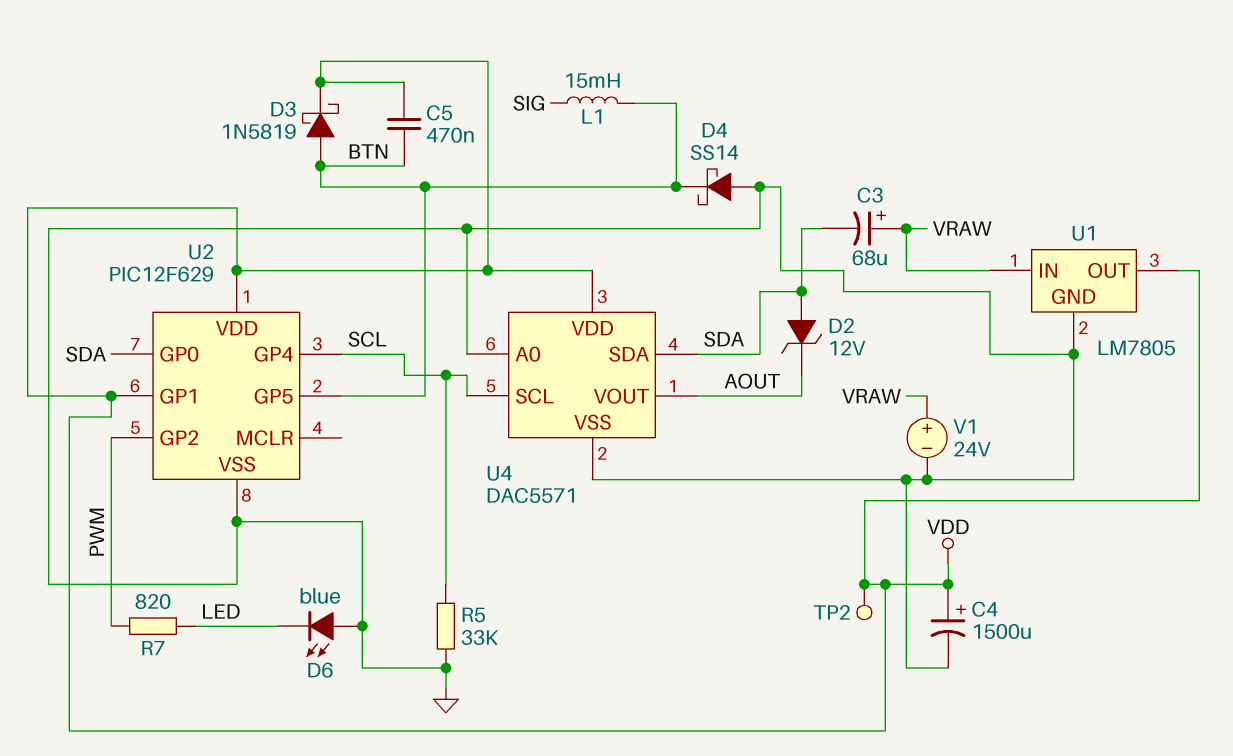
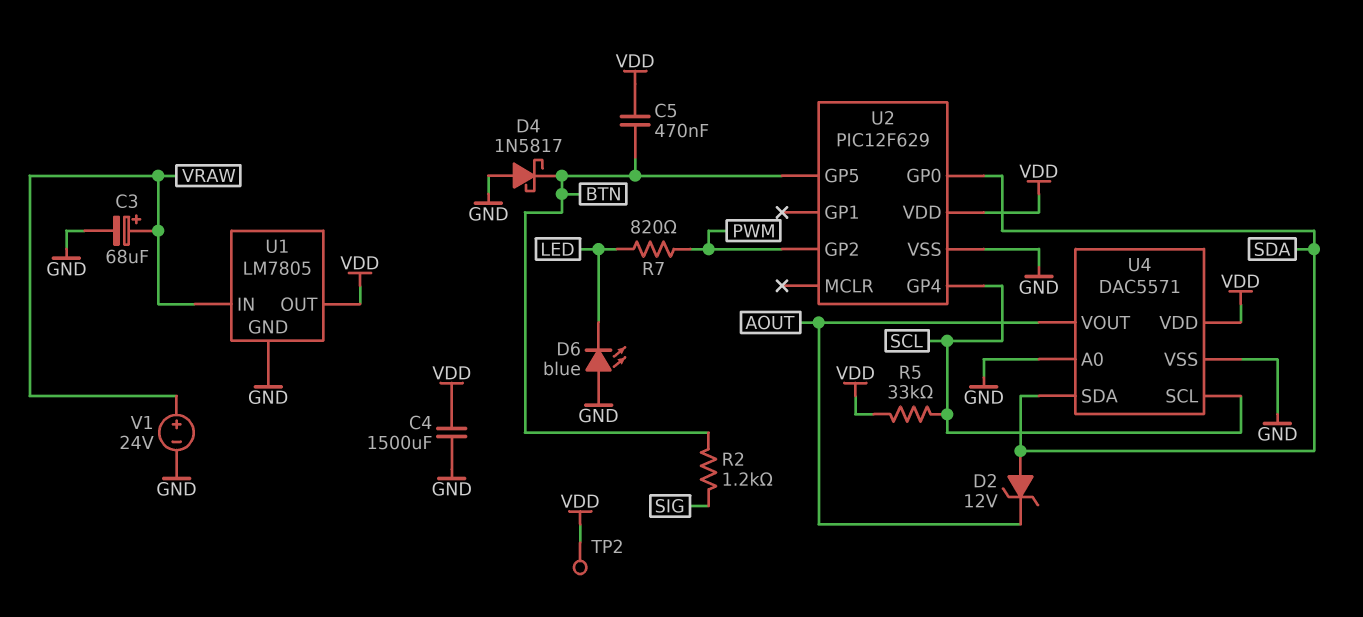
C3: 68uF (plus VRAW, minus SDA) -> 68uF (plus VRAW, minus GND)
C4: 1500uF (plus VDD, minus GND) -> 1500uF (GND, VDD)
D3: schottky 1N5819 (A BTN, K VDD) -> none
D4: schottky SS14 (A GND, K BTN) -> schottky 1N5817 (A GND, K BTN)
L1: 15mH (BTN, SIG) -> none
R2: none -> 1.2k (BTN, SIG)
R5: 33k (GND, SCL) -> 33k (SCL, VDD)
U2 pin GP1: VDD -> none

